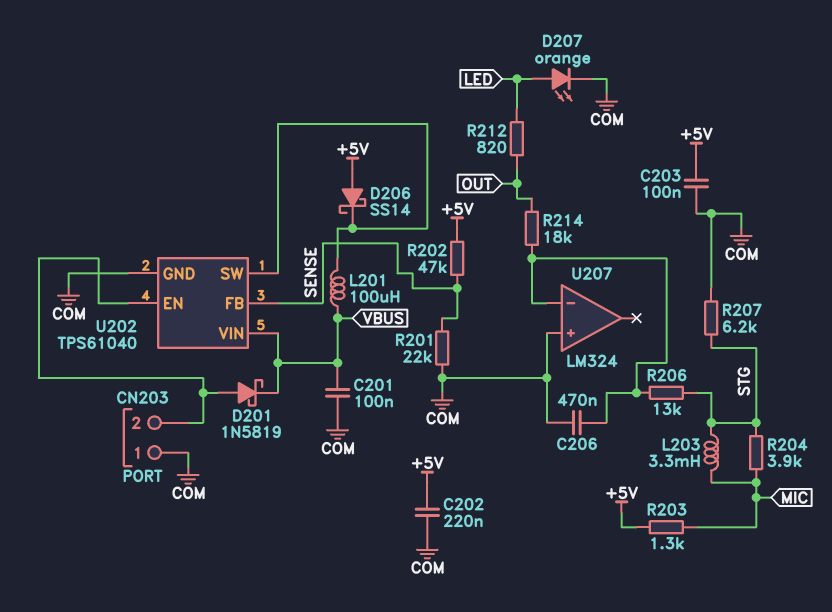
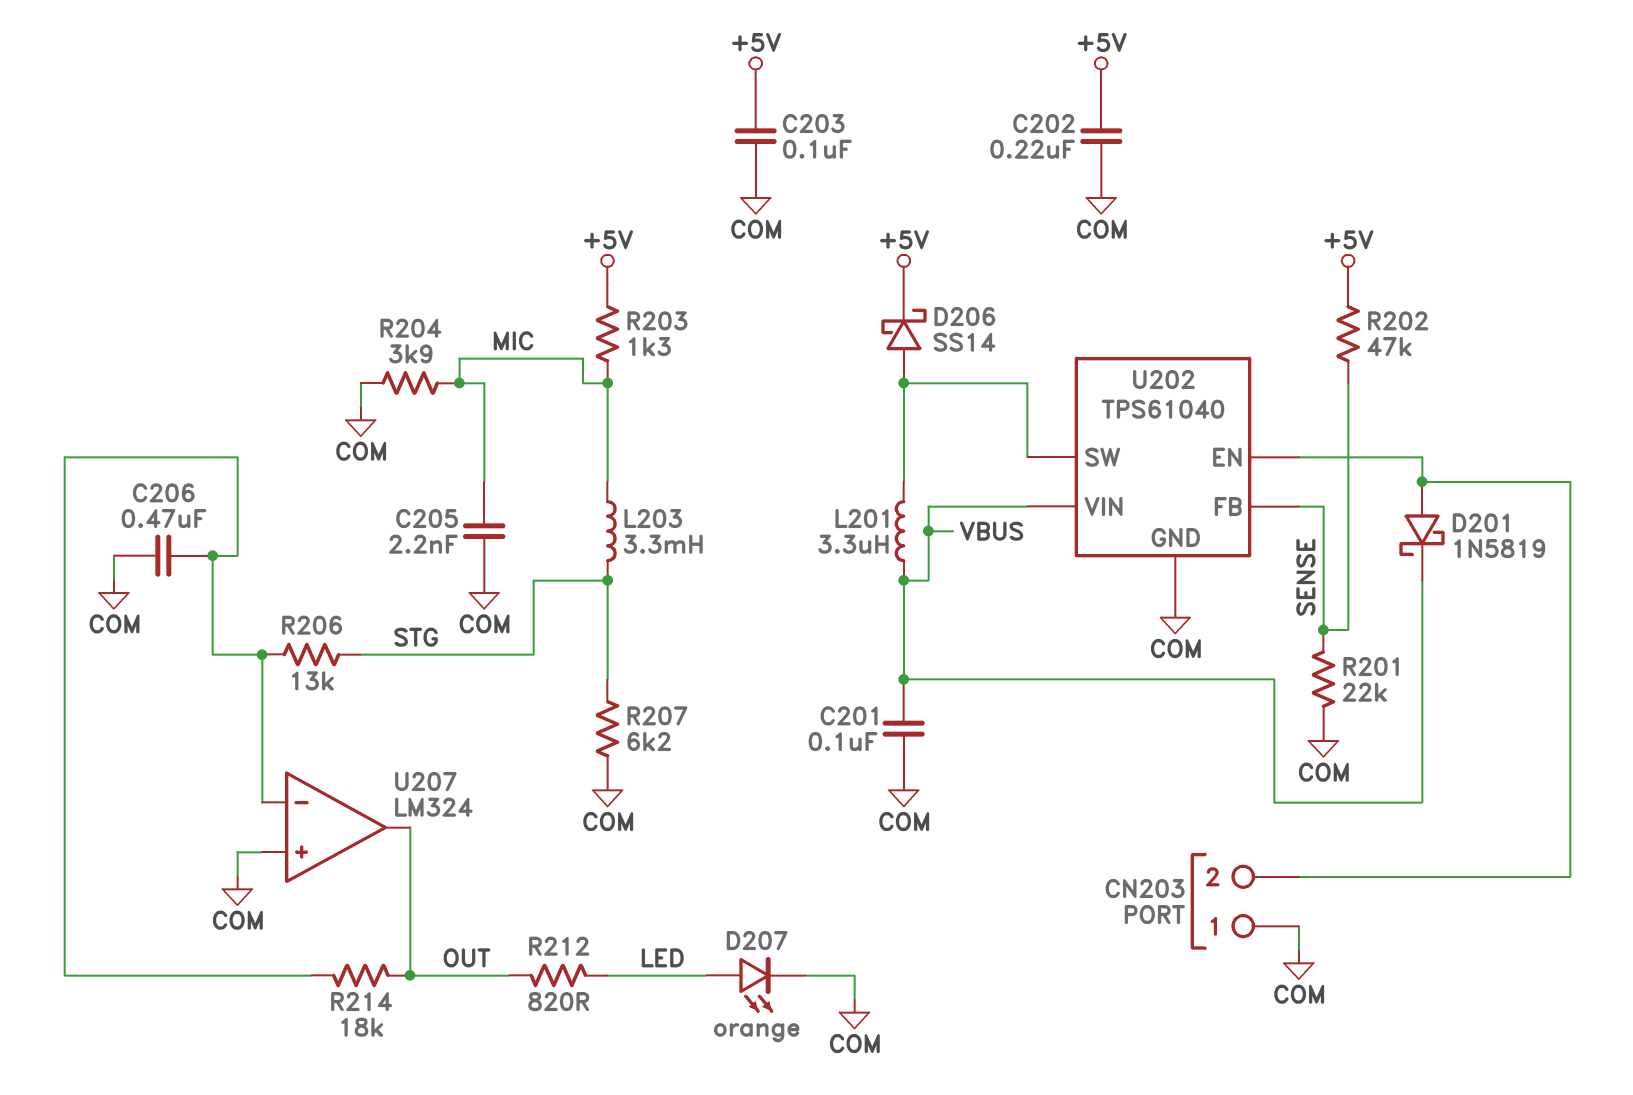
C205: none -> 2.2nF (COM, MIC)
D206: schottky SS14 (A +5V, K U202/SW) -> schottky SS14 (A U202/SW, K +5V)
L201: 100uH (U202/SW, VBUS) -> 3.3uH (U202/SW, VBUS)
R204: 3.9k (MIC, STG) -> 3.9k (COM, MIC)
U207 pin out: none -> OUT

